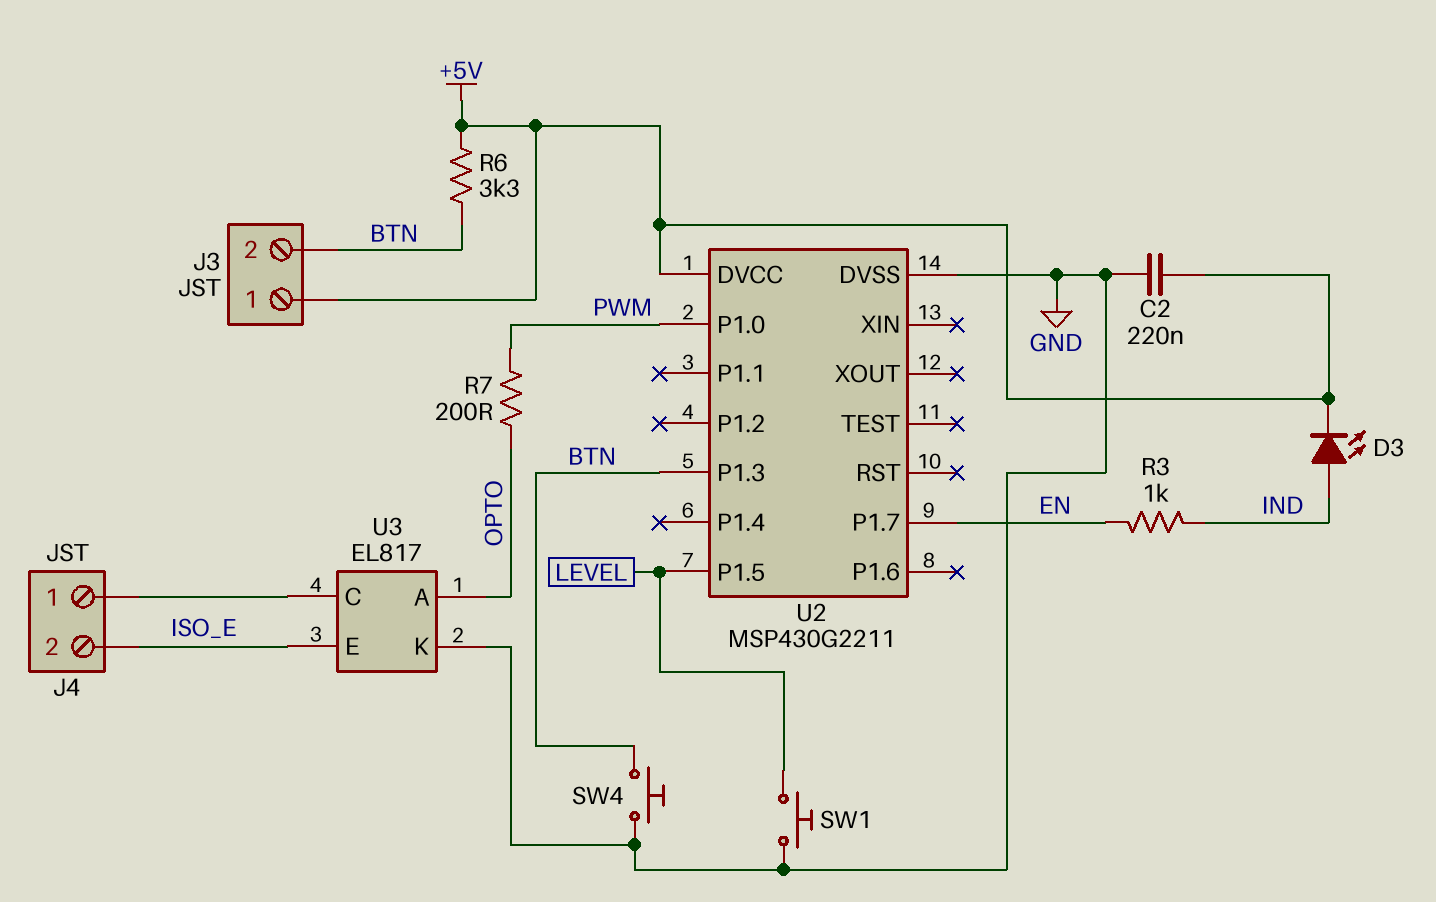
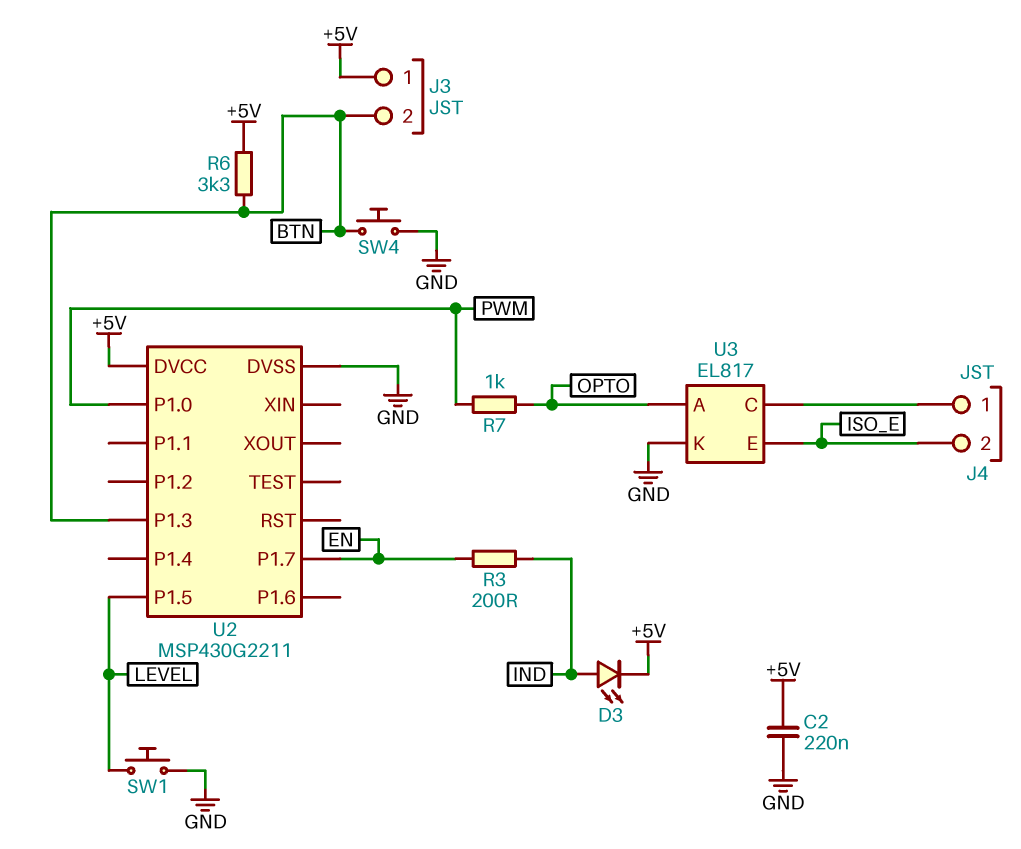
R3: 1k (EN, IND) -> 200 (EN, IND)
R7: 200 (OPTO, PWM) -> 1k (OPTO, PWM)

